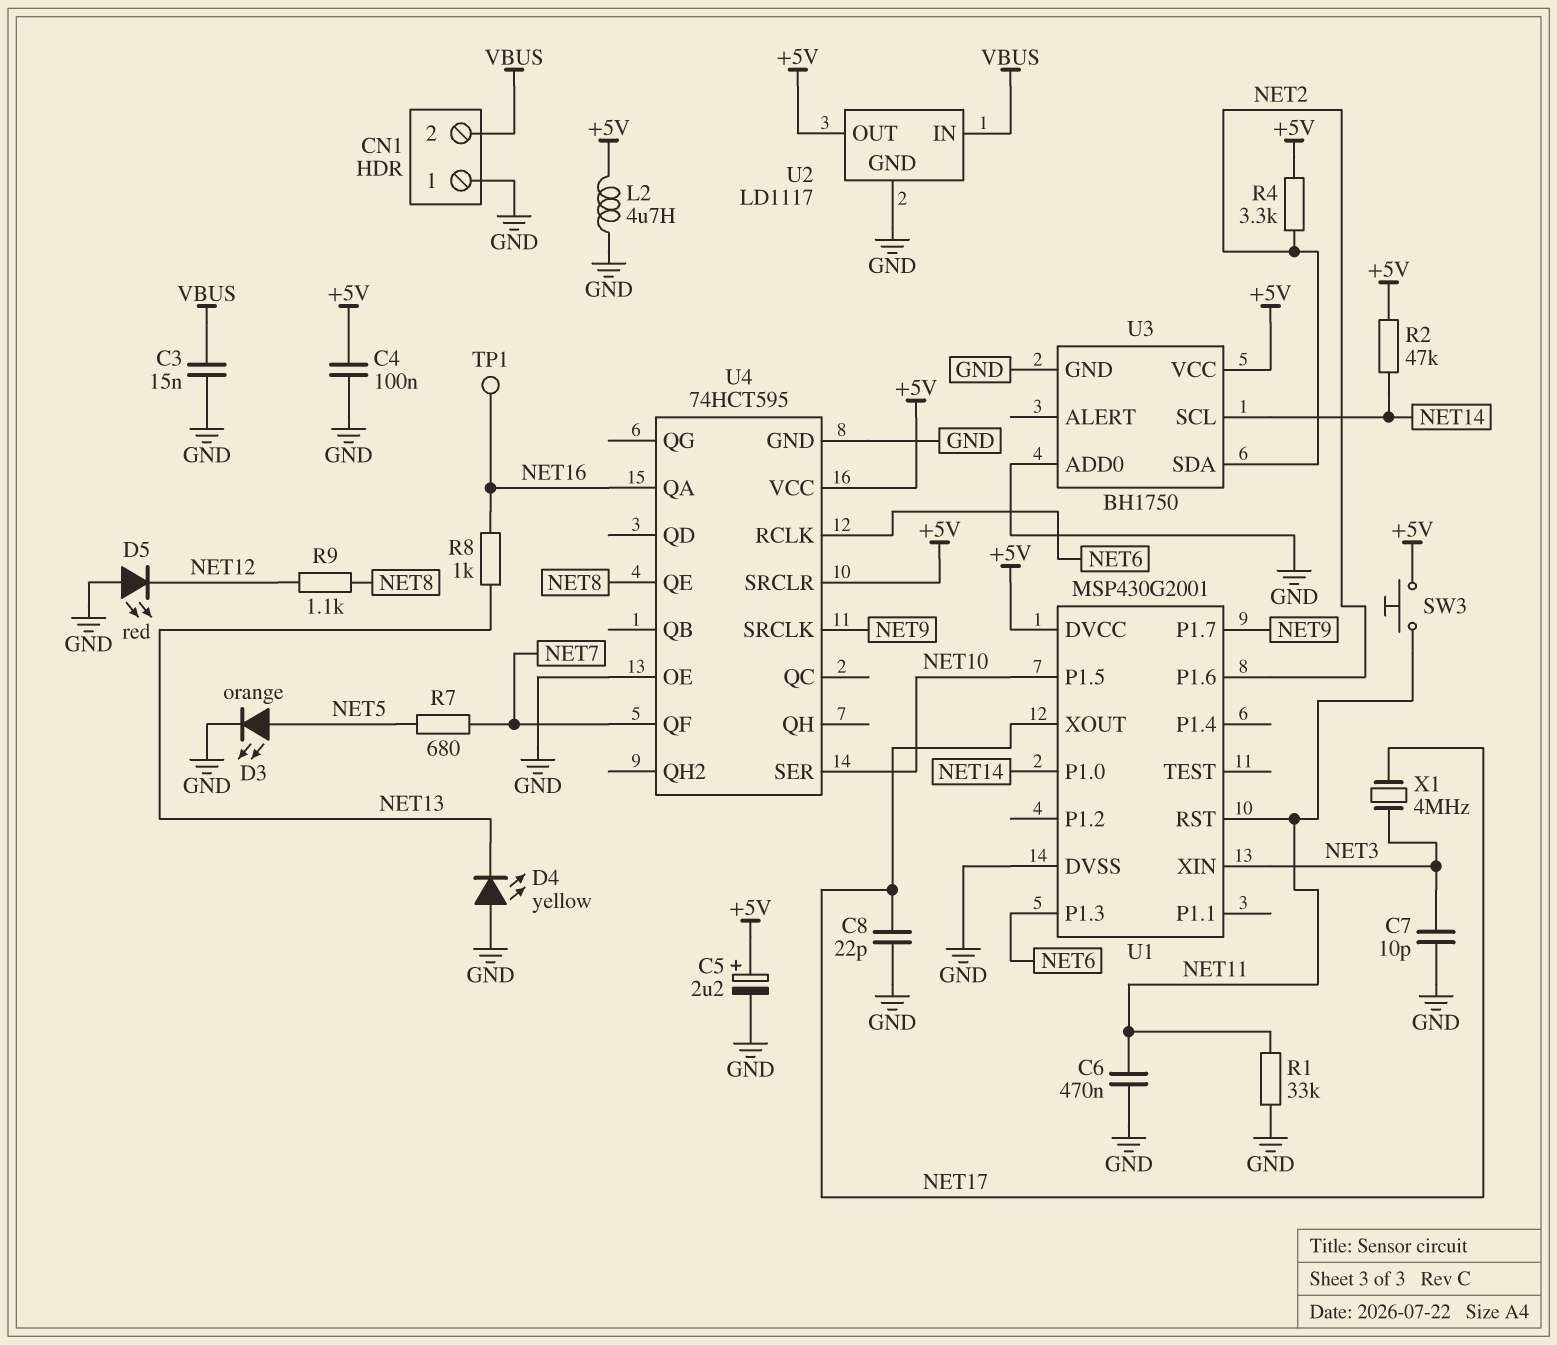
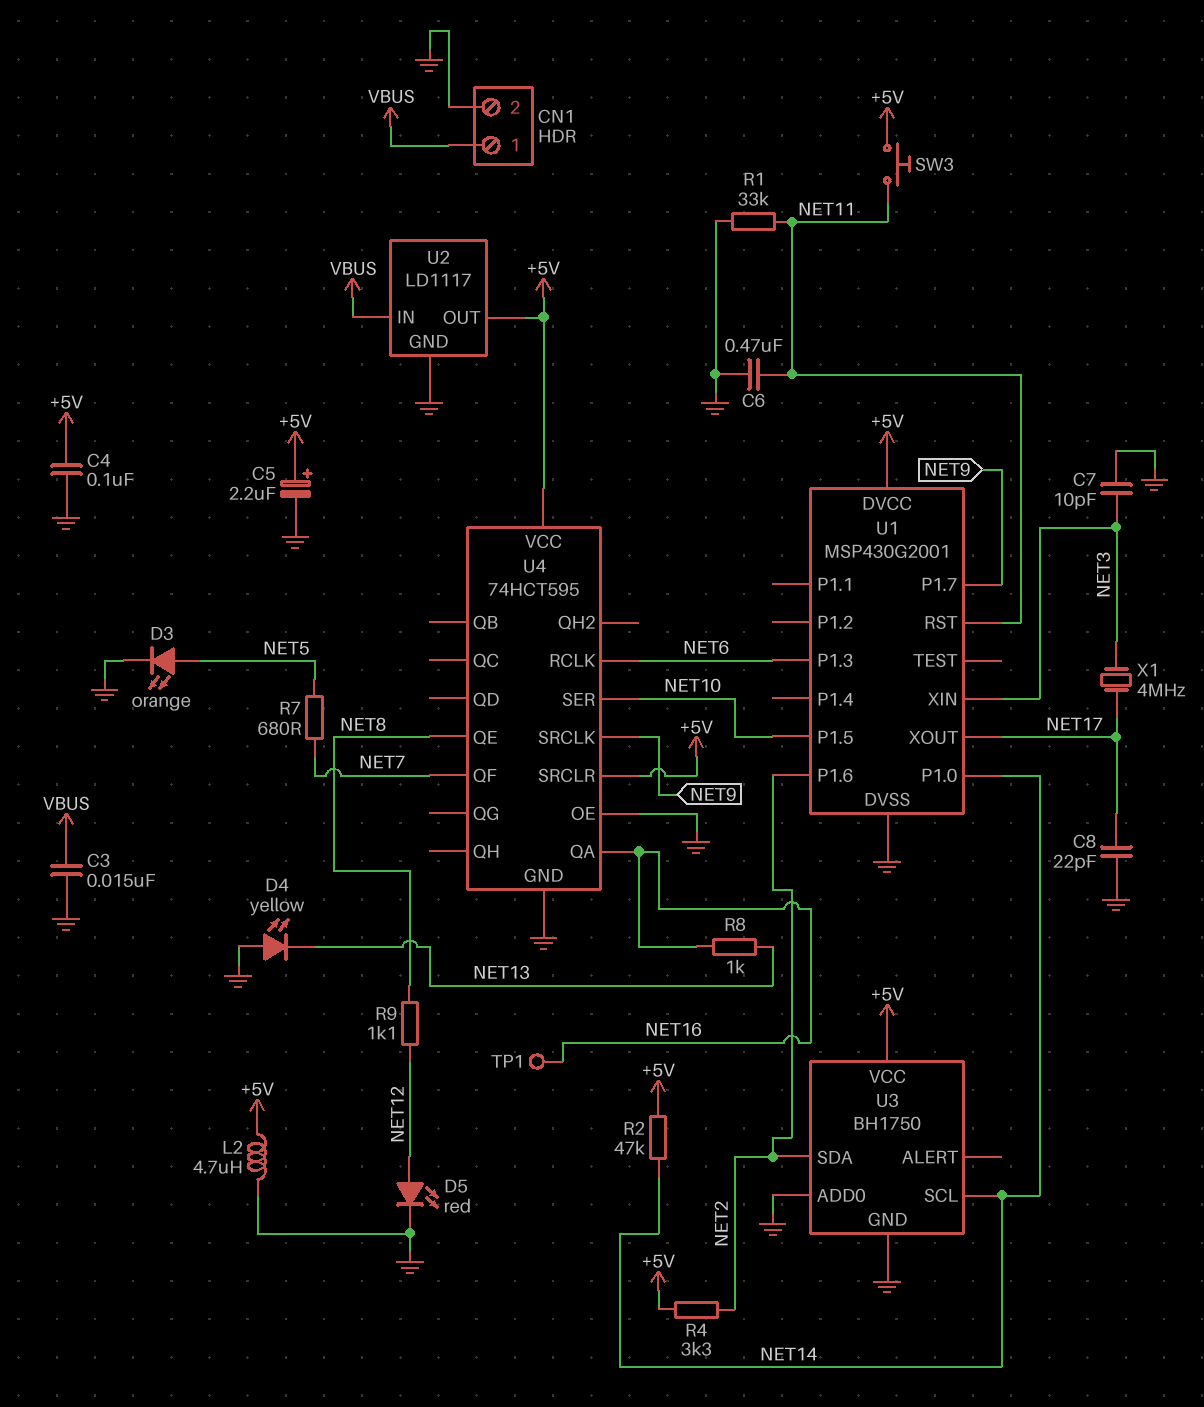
CN1 pin 1: GND -> VBUS
CN1 pin 2: VBUS -> GND
D5: LED red (A GND, K NET12) -> LED red (A NET12, K GND)

